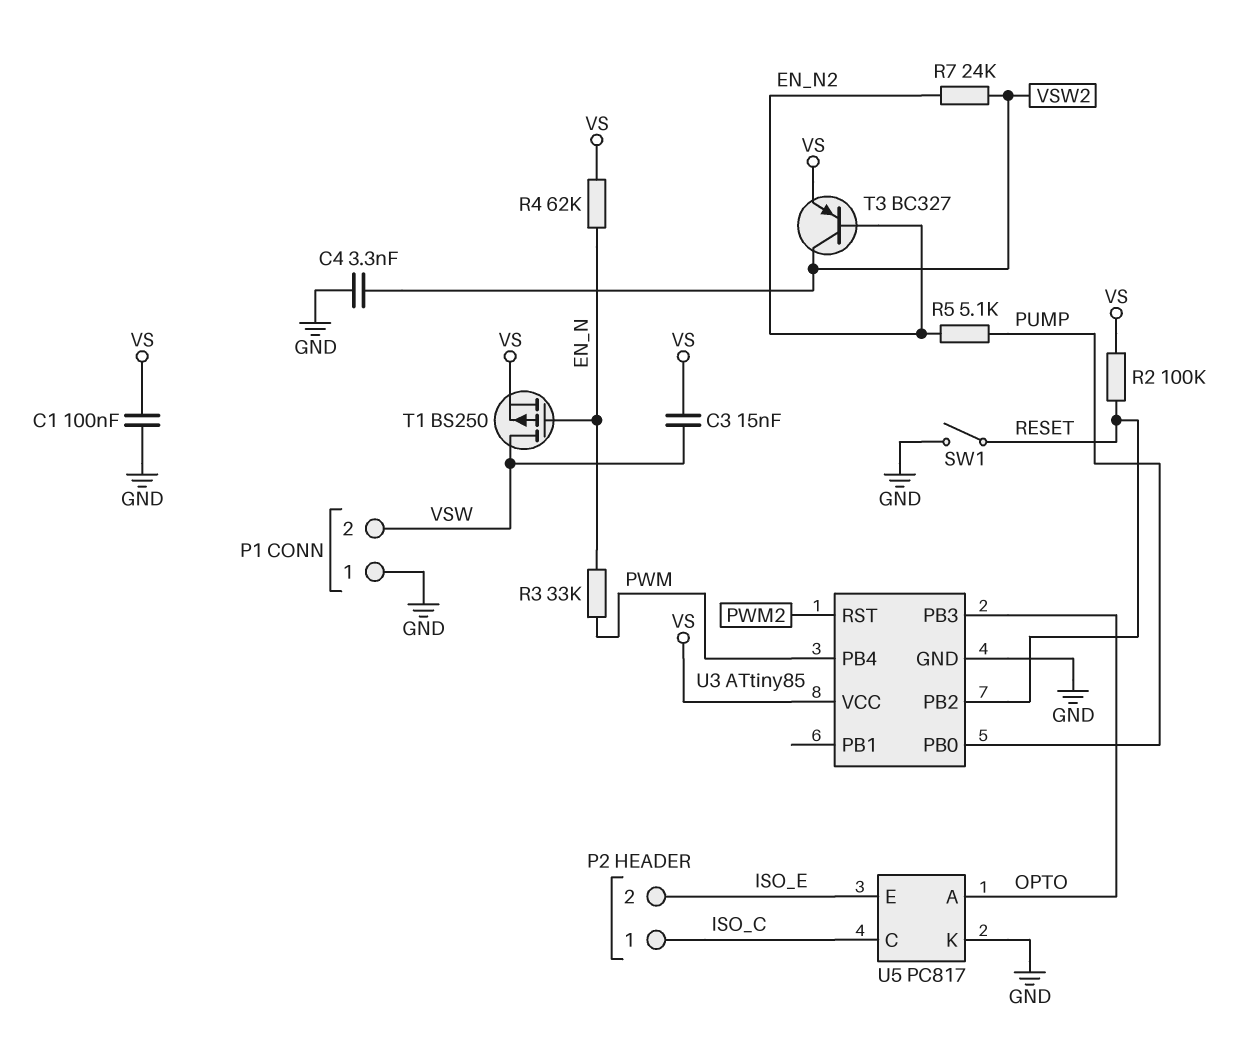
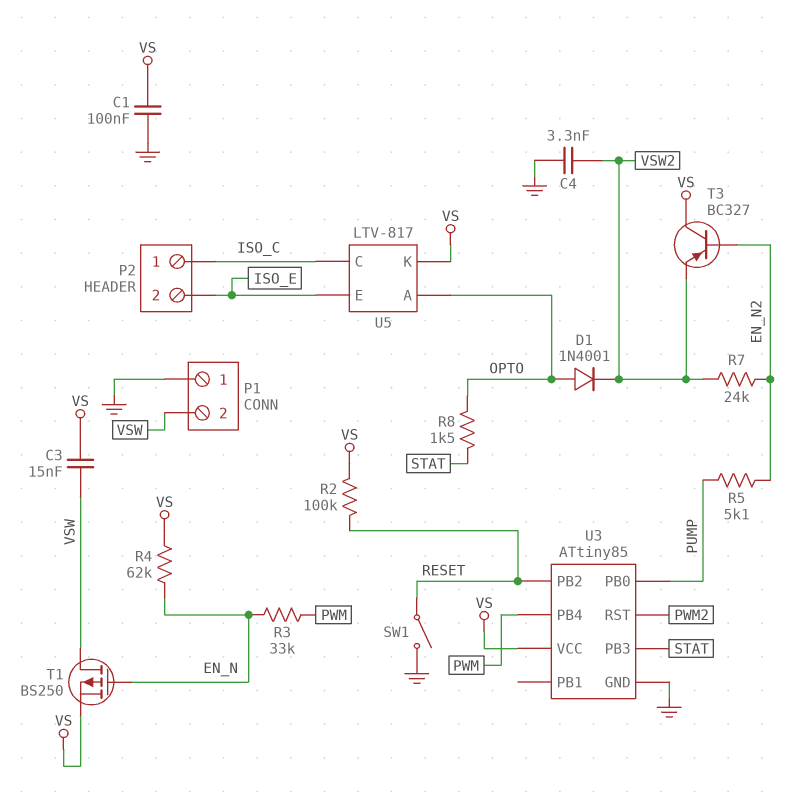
D1: none -> diode 1N4001 (A OPTO, K VSW2)
R8: none -> 1.5k (OPTO, STAT)
T3: PNP BC327 (B EN_N2, C VSW2, E VS) -> PNP BC327 (B EN_N2, C VS, E VSW2)
U3 pin PB3: OPTO -> STAT
U5: PC817 -> LTV-817
U5 pin K: GND -> VS

